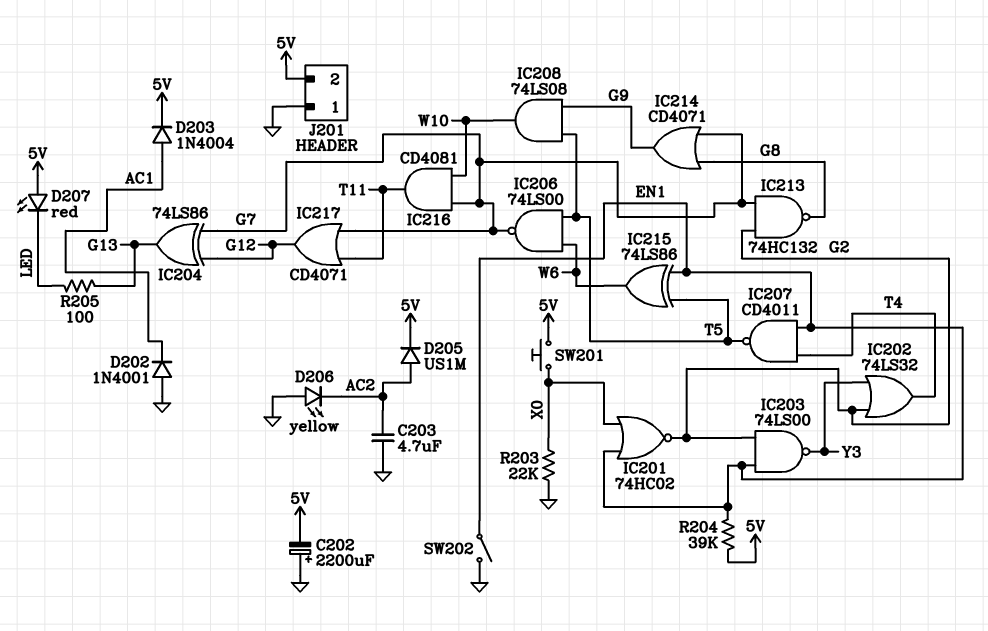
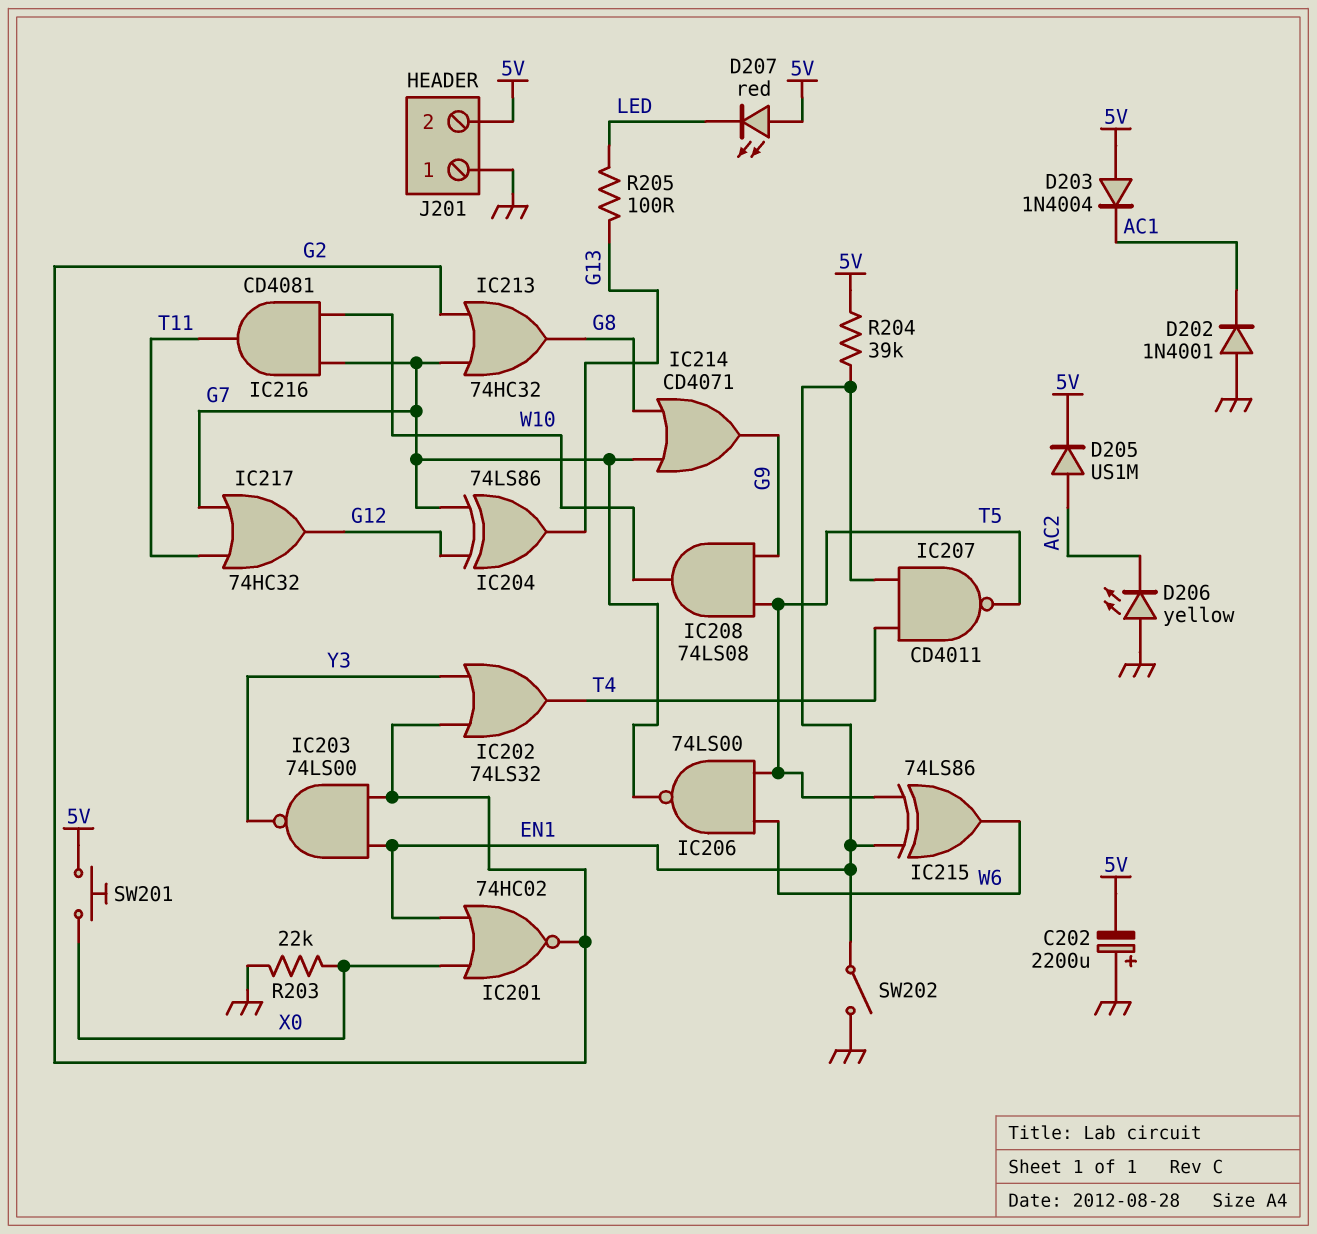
C203: 4.7uF (AC2, GND) -> none
D203: diode 1N4004 (A AC1, K 5V) -> diode 1N4004 (A 5V, K AC1)
IC213: NAND 74HC132 (in G2, in G7, out G8) -> OR 74HC32 (in G2, in G7, out G8)
IC217: OR CD4071 (in G7, in T11, out G12) -> OR 74HC32 (in G7, in T11, out G12)

